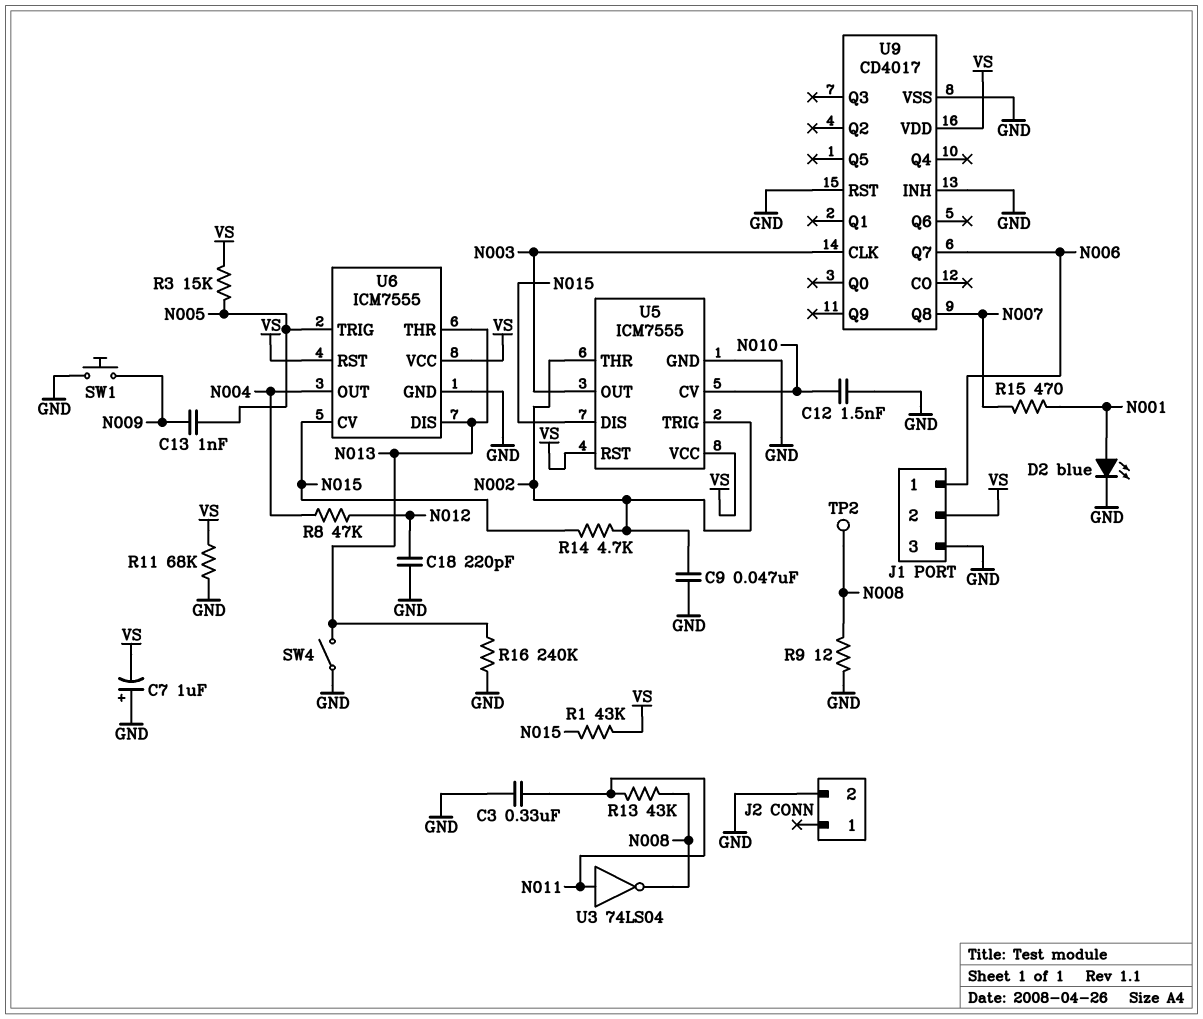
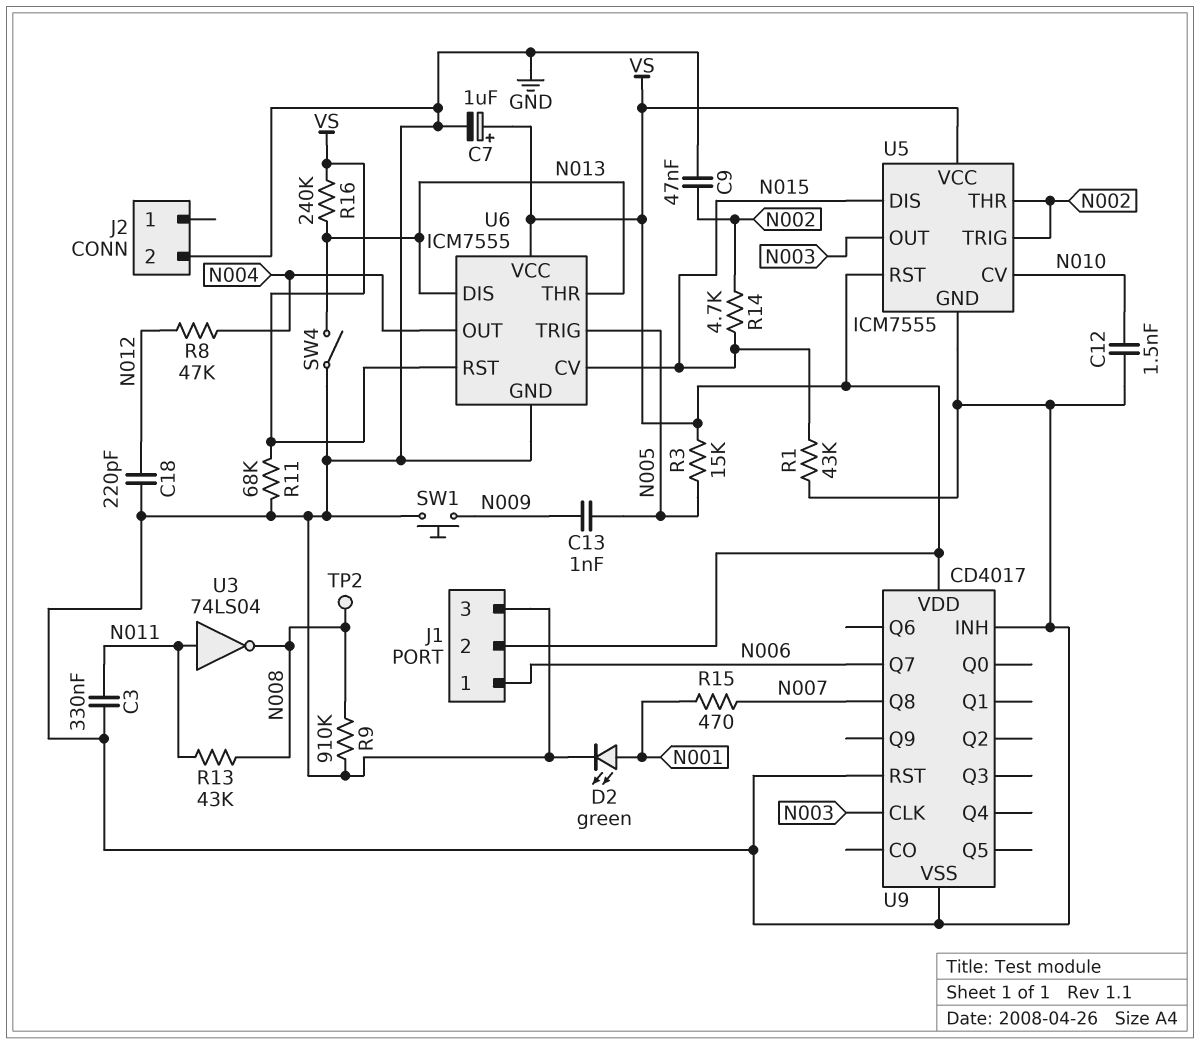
C7: 1uF (plus GND, minus VS) -> 1uF (plus VS, minus GND)
D2: LED blue (A N001, K GND) -> LED green (A N001, K GND)
R1: 43k (N015, VS) -> 43k (GND, N015)
R9: 12 (GND, N008) -> 910k (GND, N008)
R16: 240k (GND, N013) -> 240k (N013, VS)

